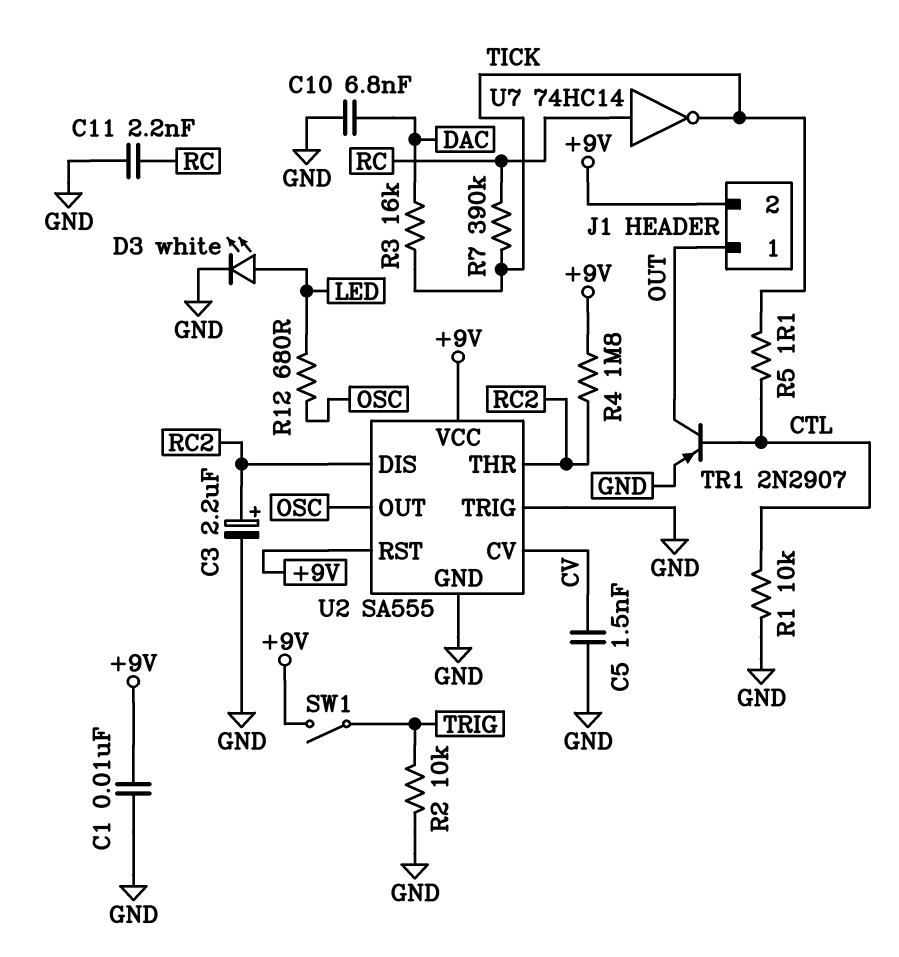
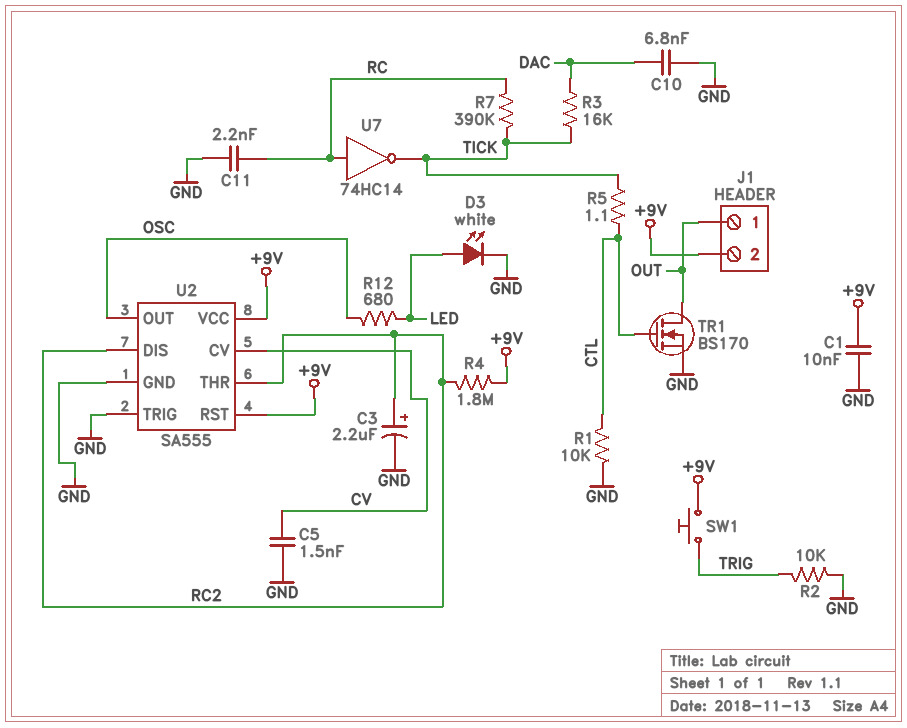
SW1: switch (+9V, TRIG) -> button (+9V, TRIG)
TR1: PNP 2N2907 (B CTL, C OUT, E GND) -> NMOS BS170 (G CTL, D OUT, S GND)

